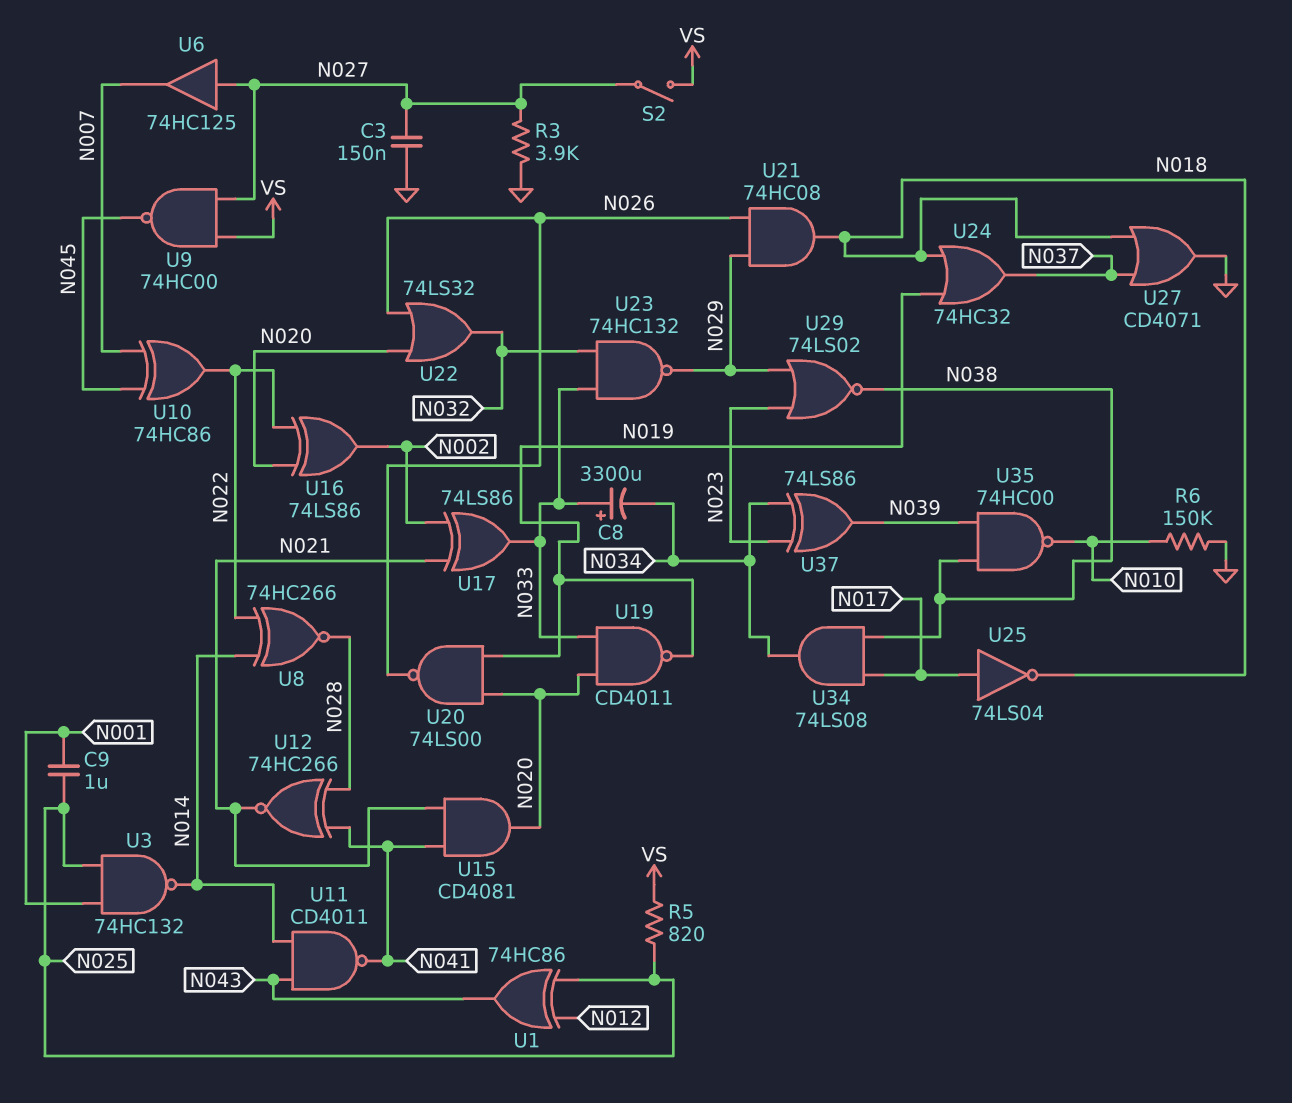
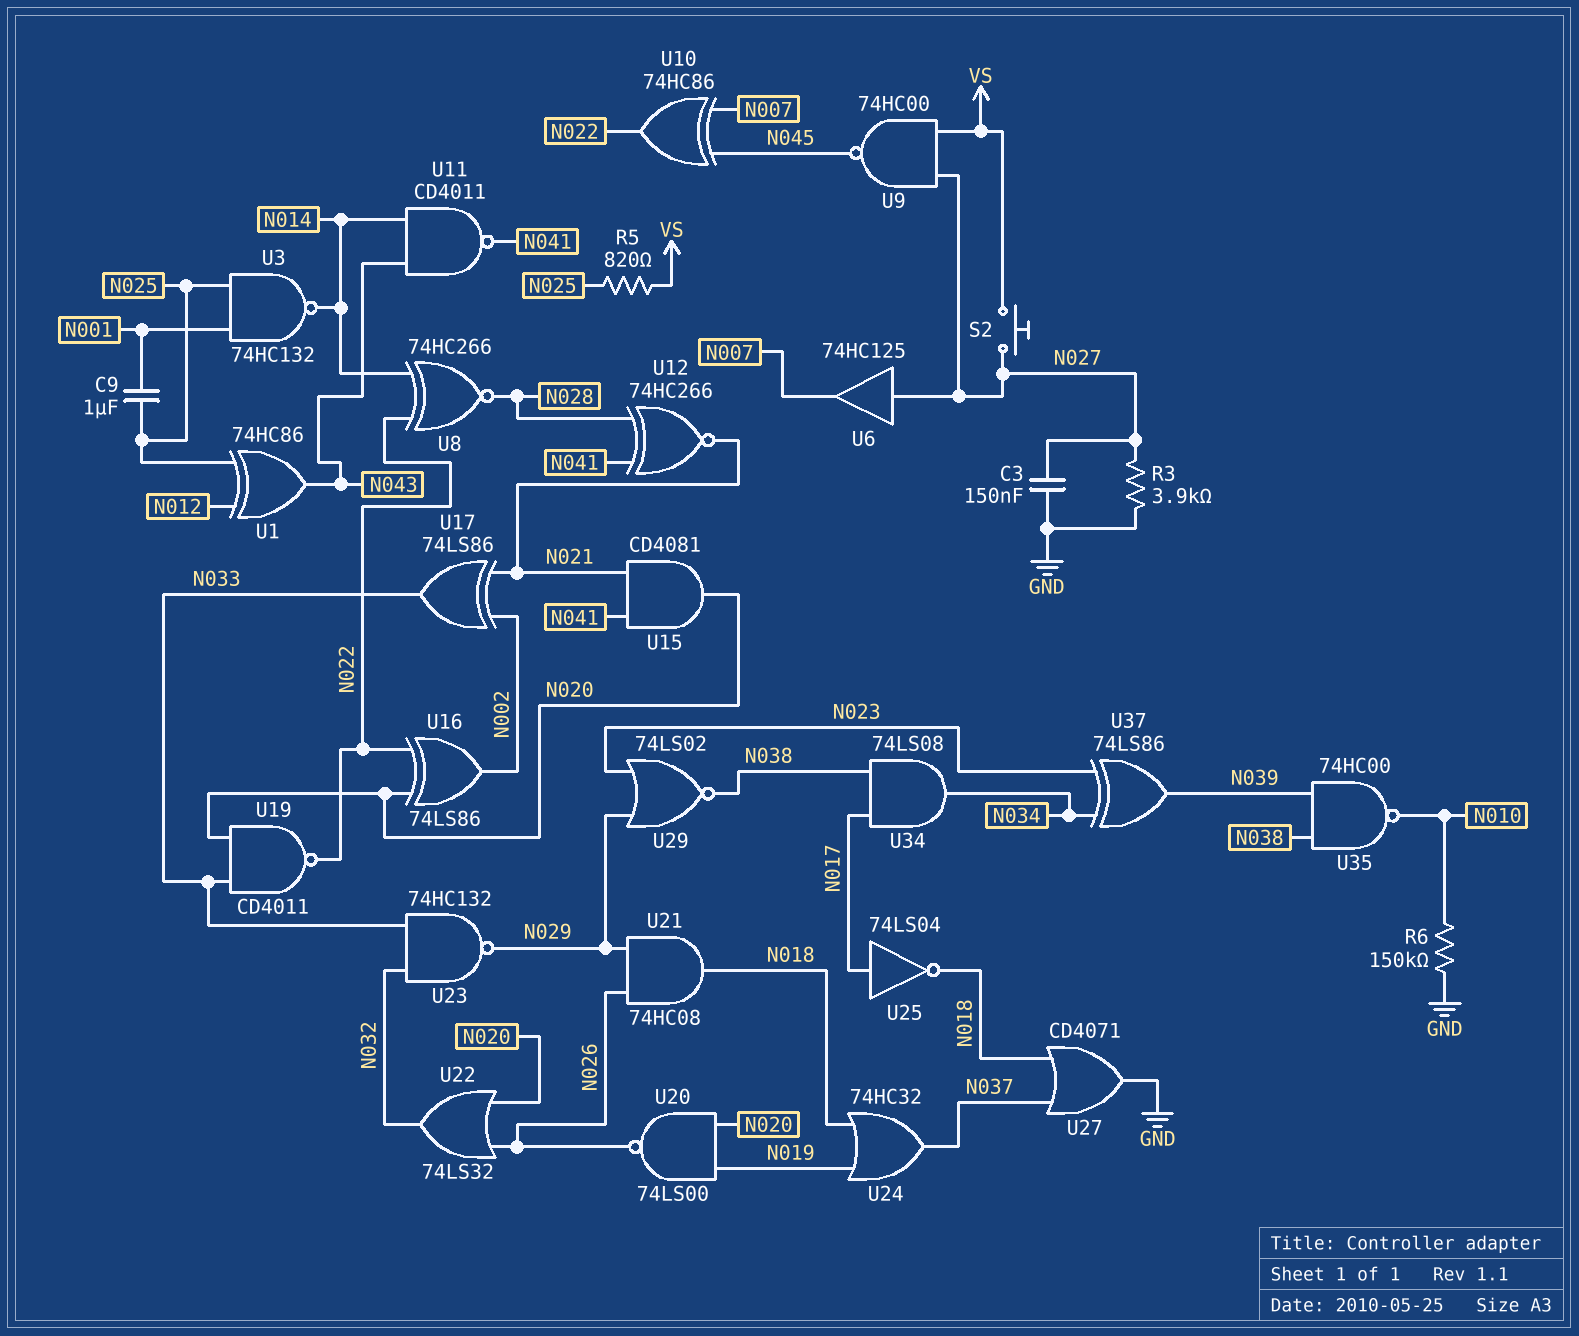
C8: 3300uF (plus N033, minus N034) -> none
S2: switch (N027, VS) -> button (N027, VS)
U19: NAND CD4011 (in N020, in N033, out N019) -> NAND CD4011 (in N020, in N033, out N022)

